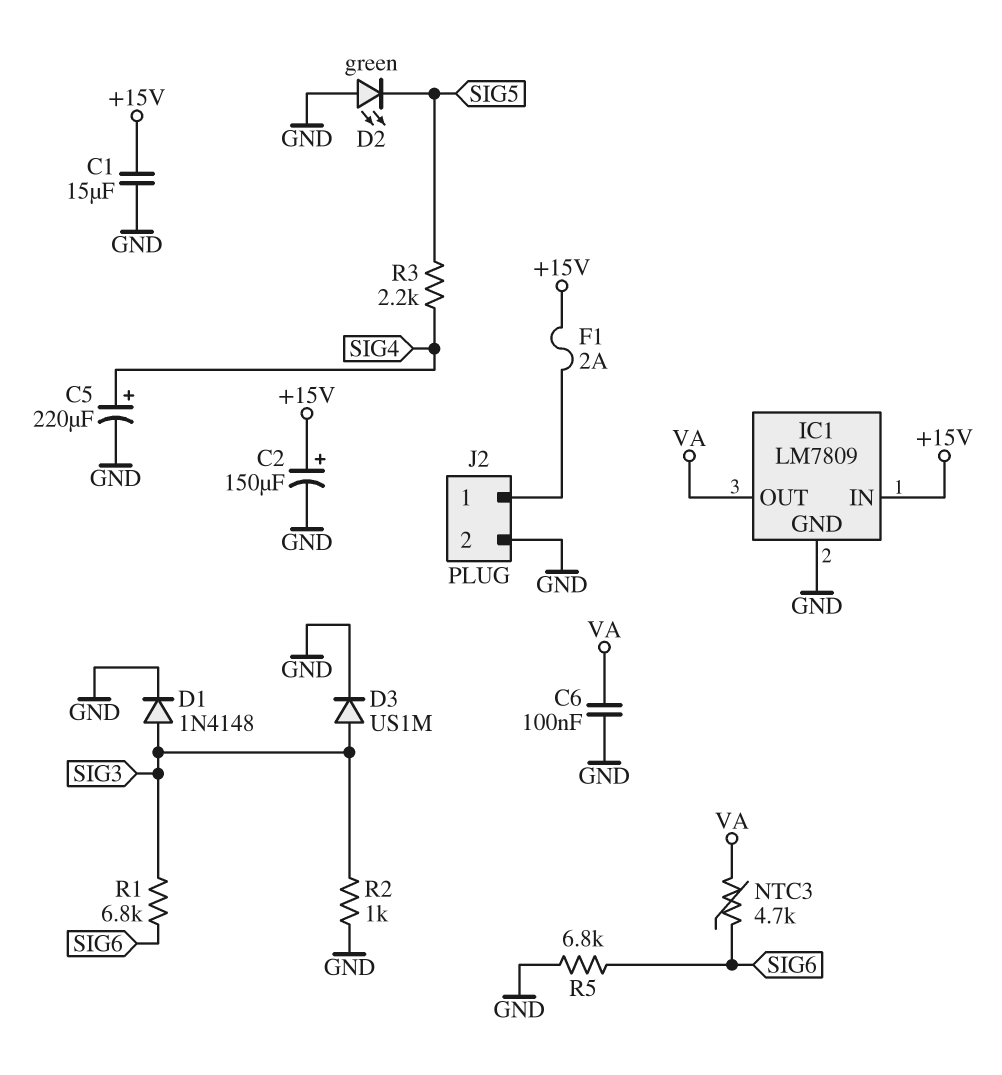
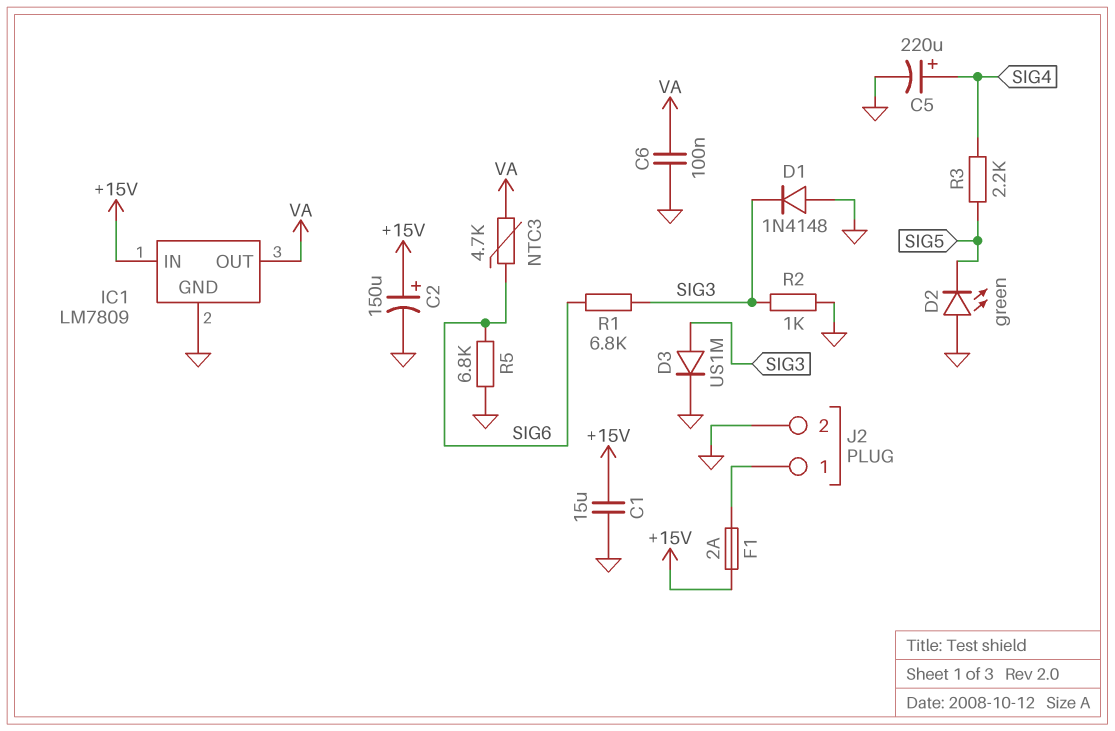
D1: diode 1N4148 (A SIG3, K GND) -> diode 1N4148 (A GND, K SIG3)

